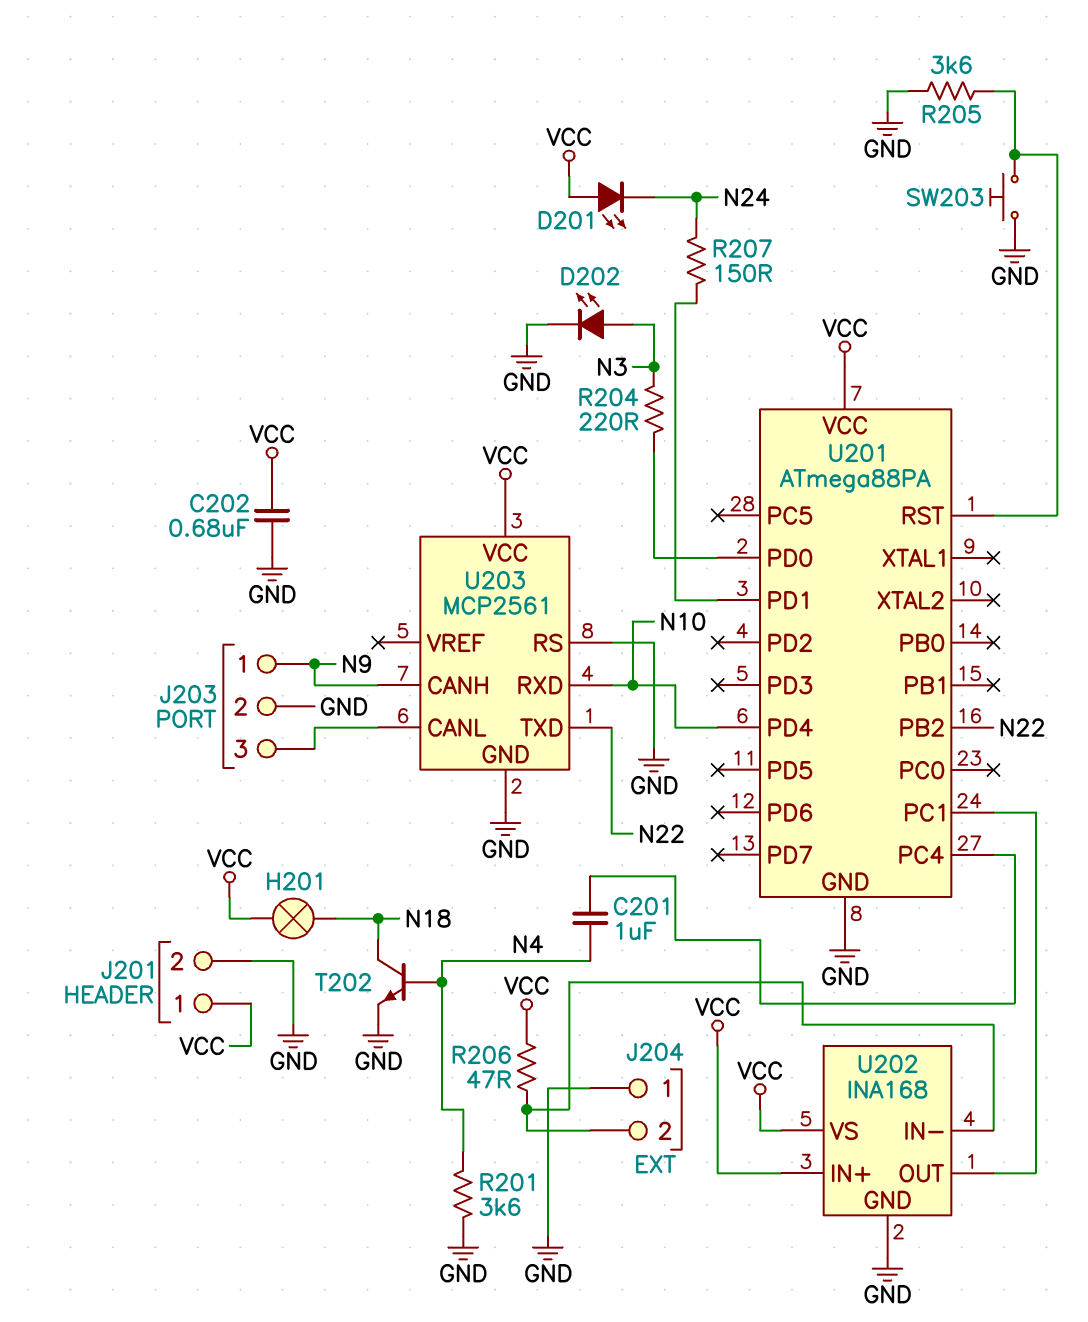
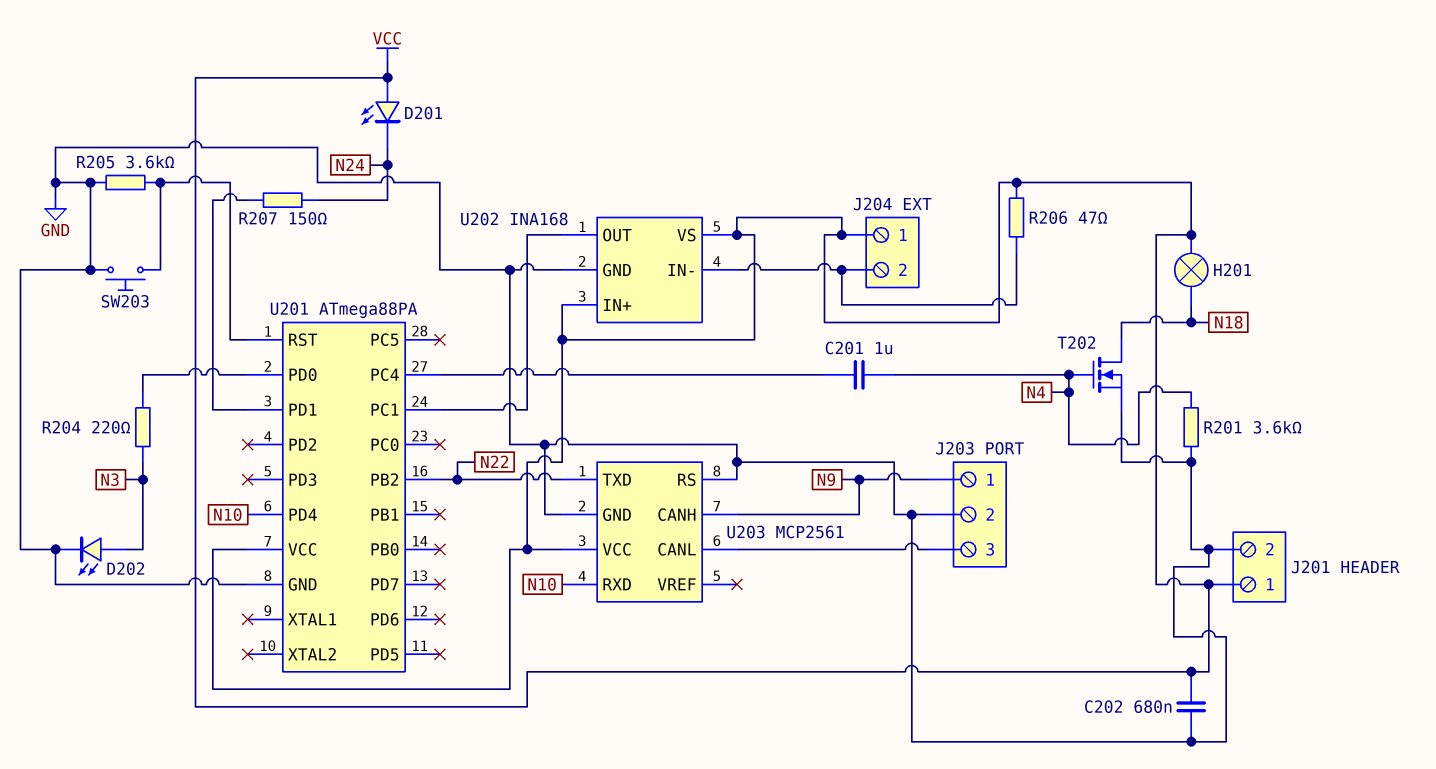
J204 pin 1: GND -> VCC
T202: NPN (B N4, C N18, E GND) -> NMOS (G N4, D N18, S GND)

